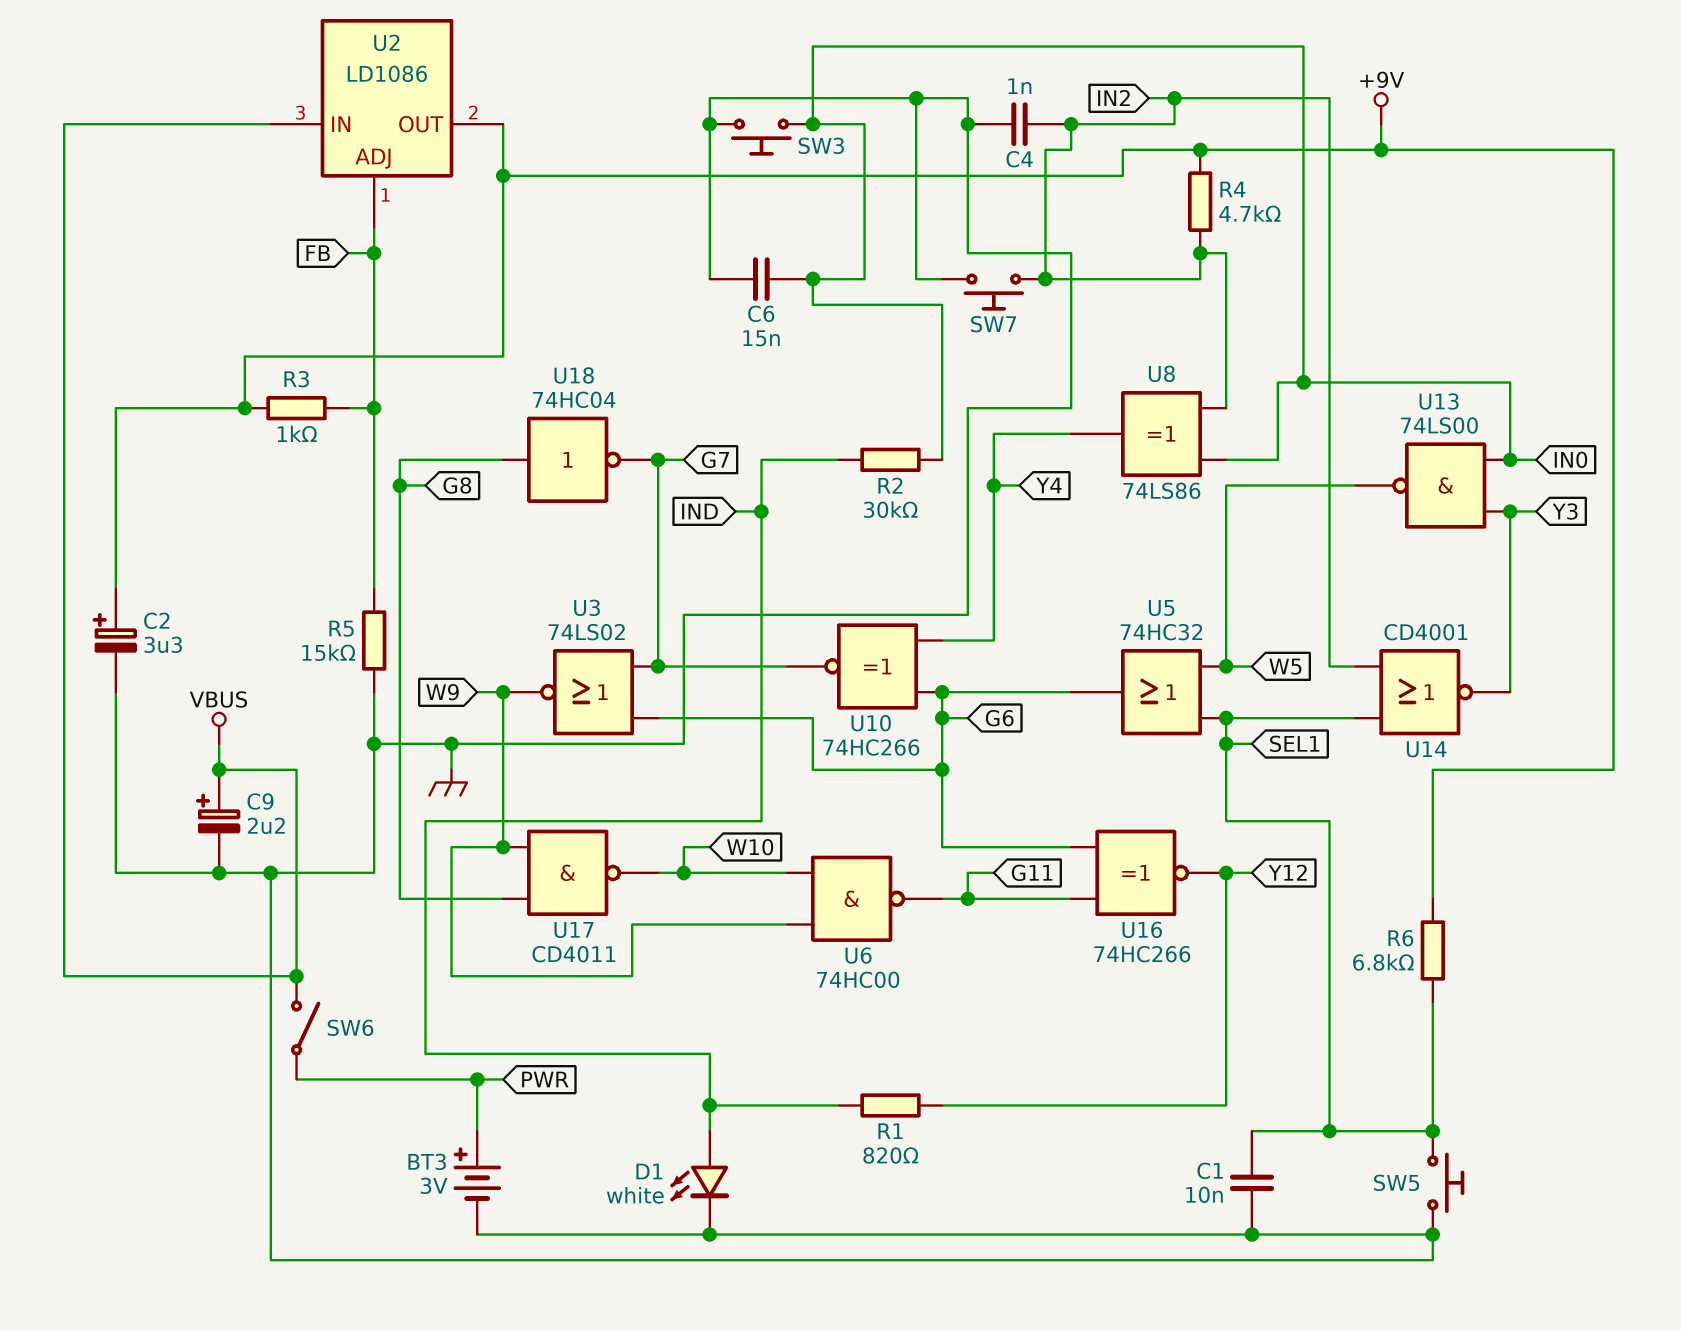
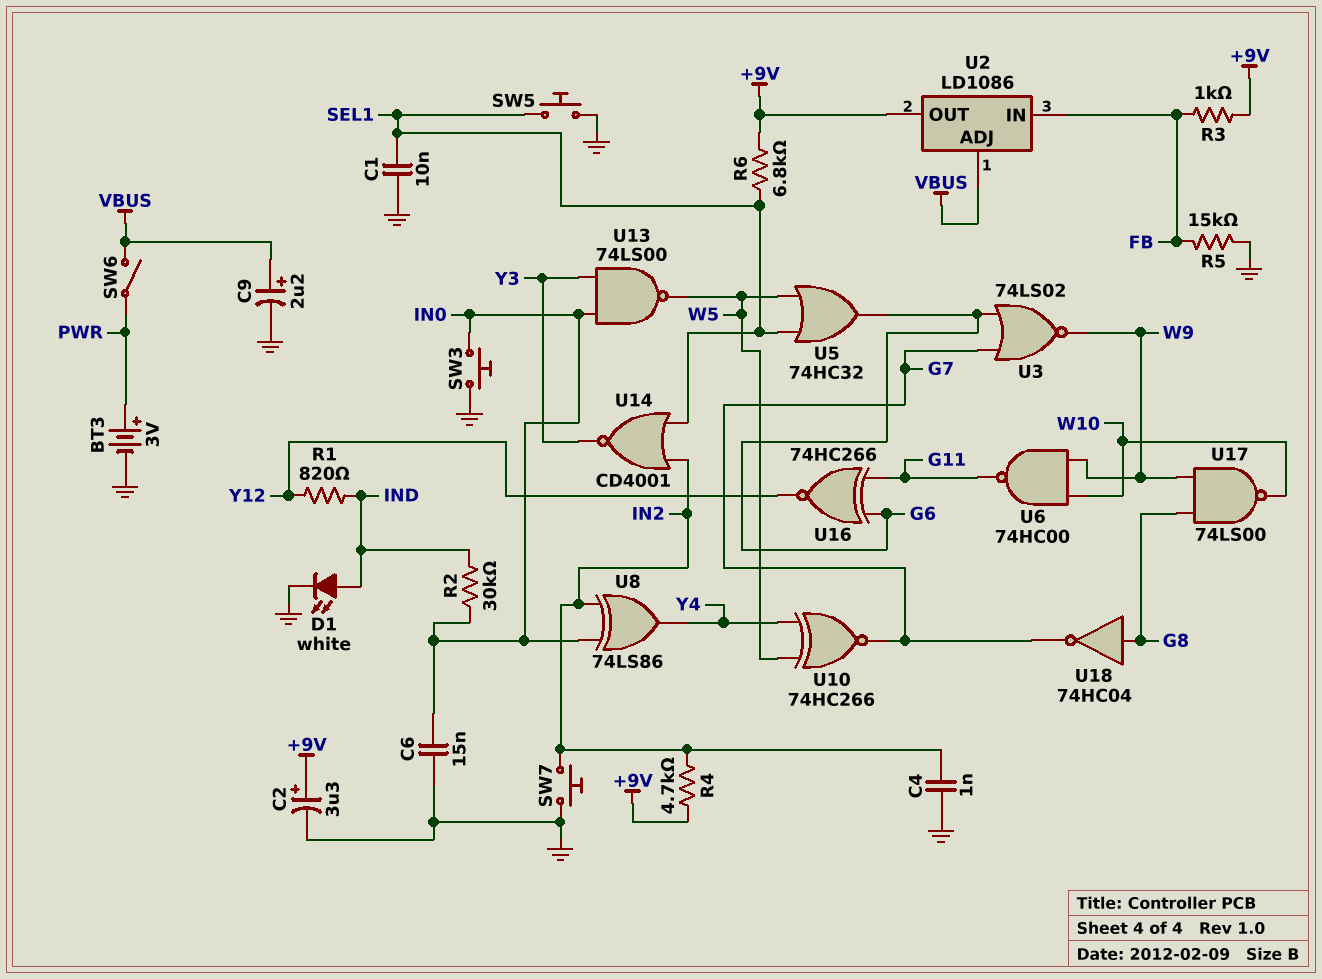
U2 pin ADJ: FB -> VBUS
U2 pin IN: VBUS -> FB
U10: XNOR 74HC266 (in G6, in Y4, out G7) -> XNOR 74HC266 (in W5, in Y4, out G7)
U17: NAND CD4011 (in G8, in W9, out W10) -> NAND 74LS00 (in G8, in W9, out W10)

